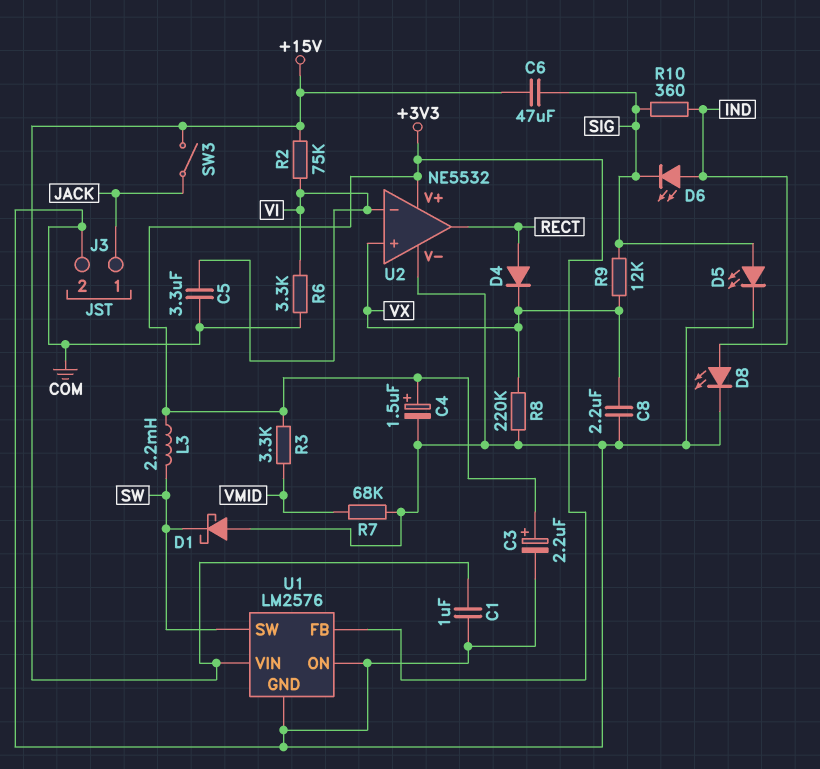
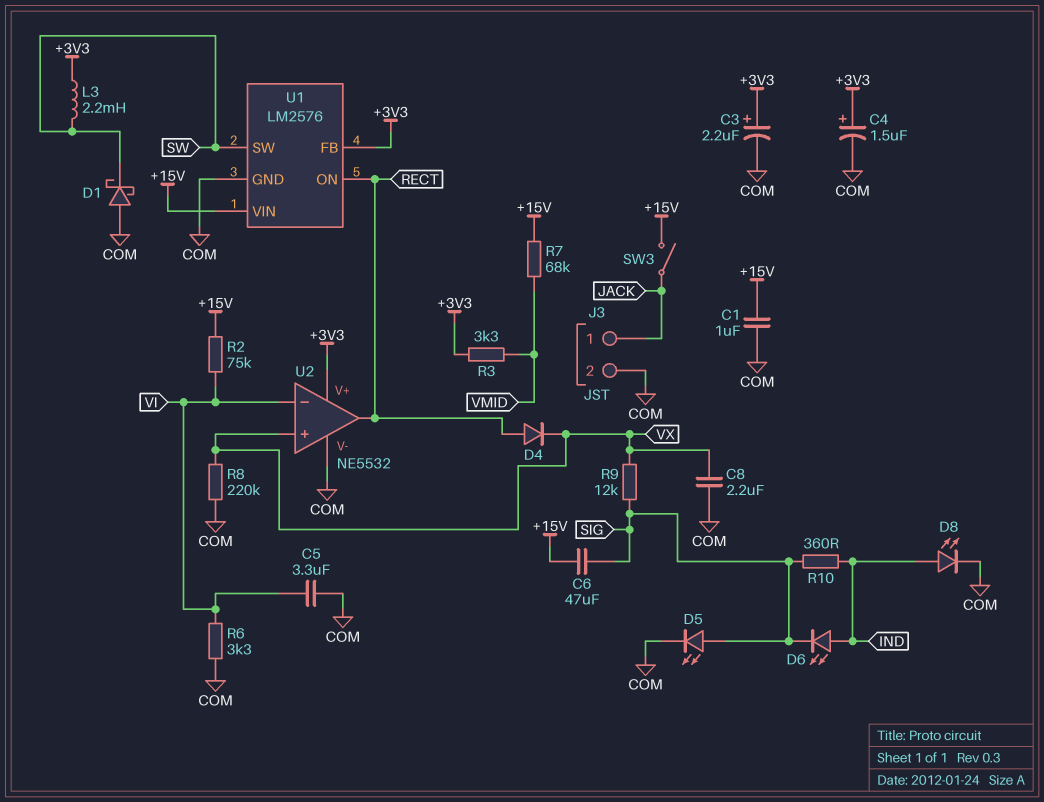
R7: 68k (COM, VMID) -> 68k (+15V, VMID)
U1 pin ON: COM -> RECT

